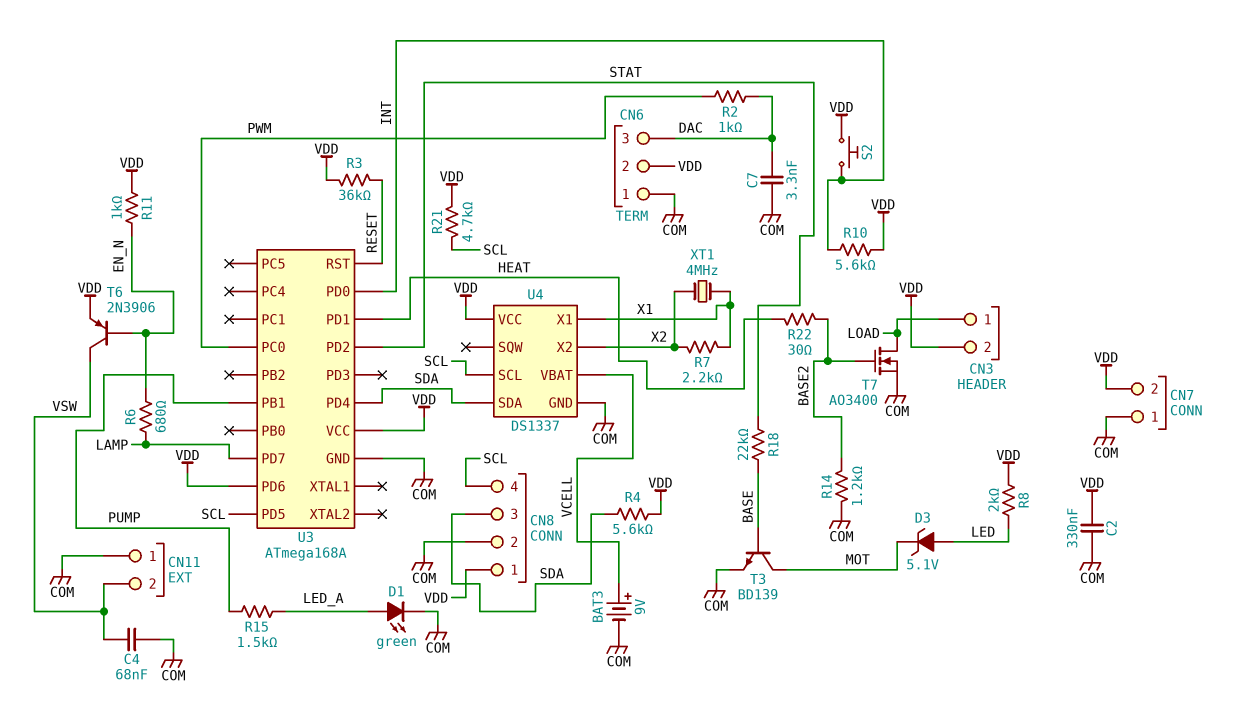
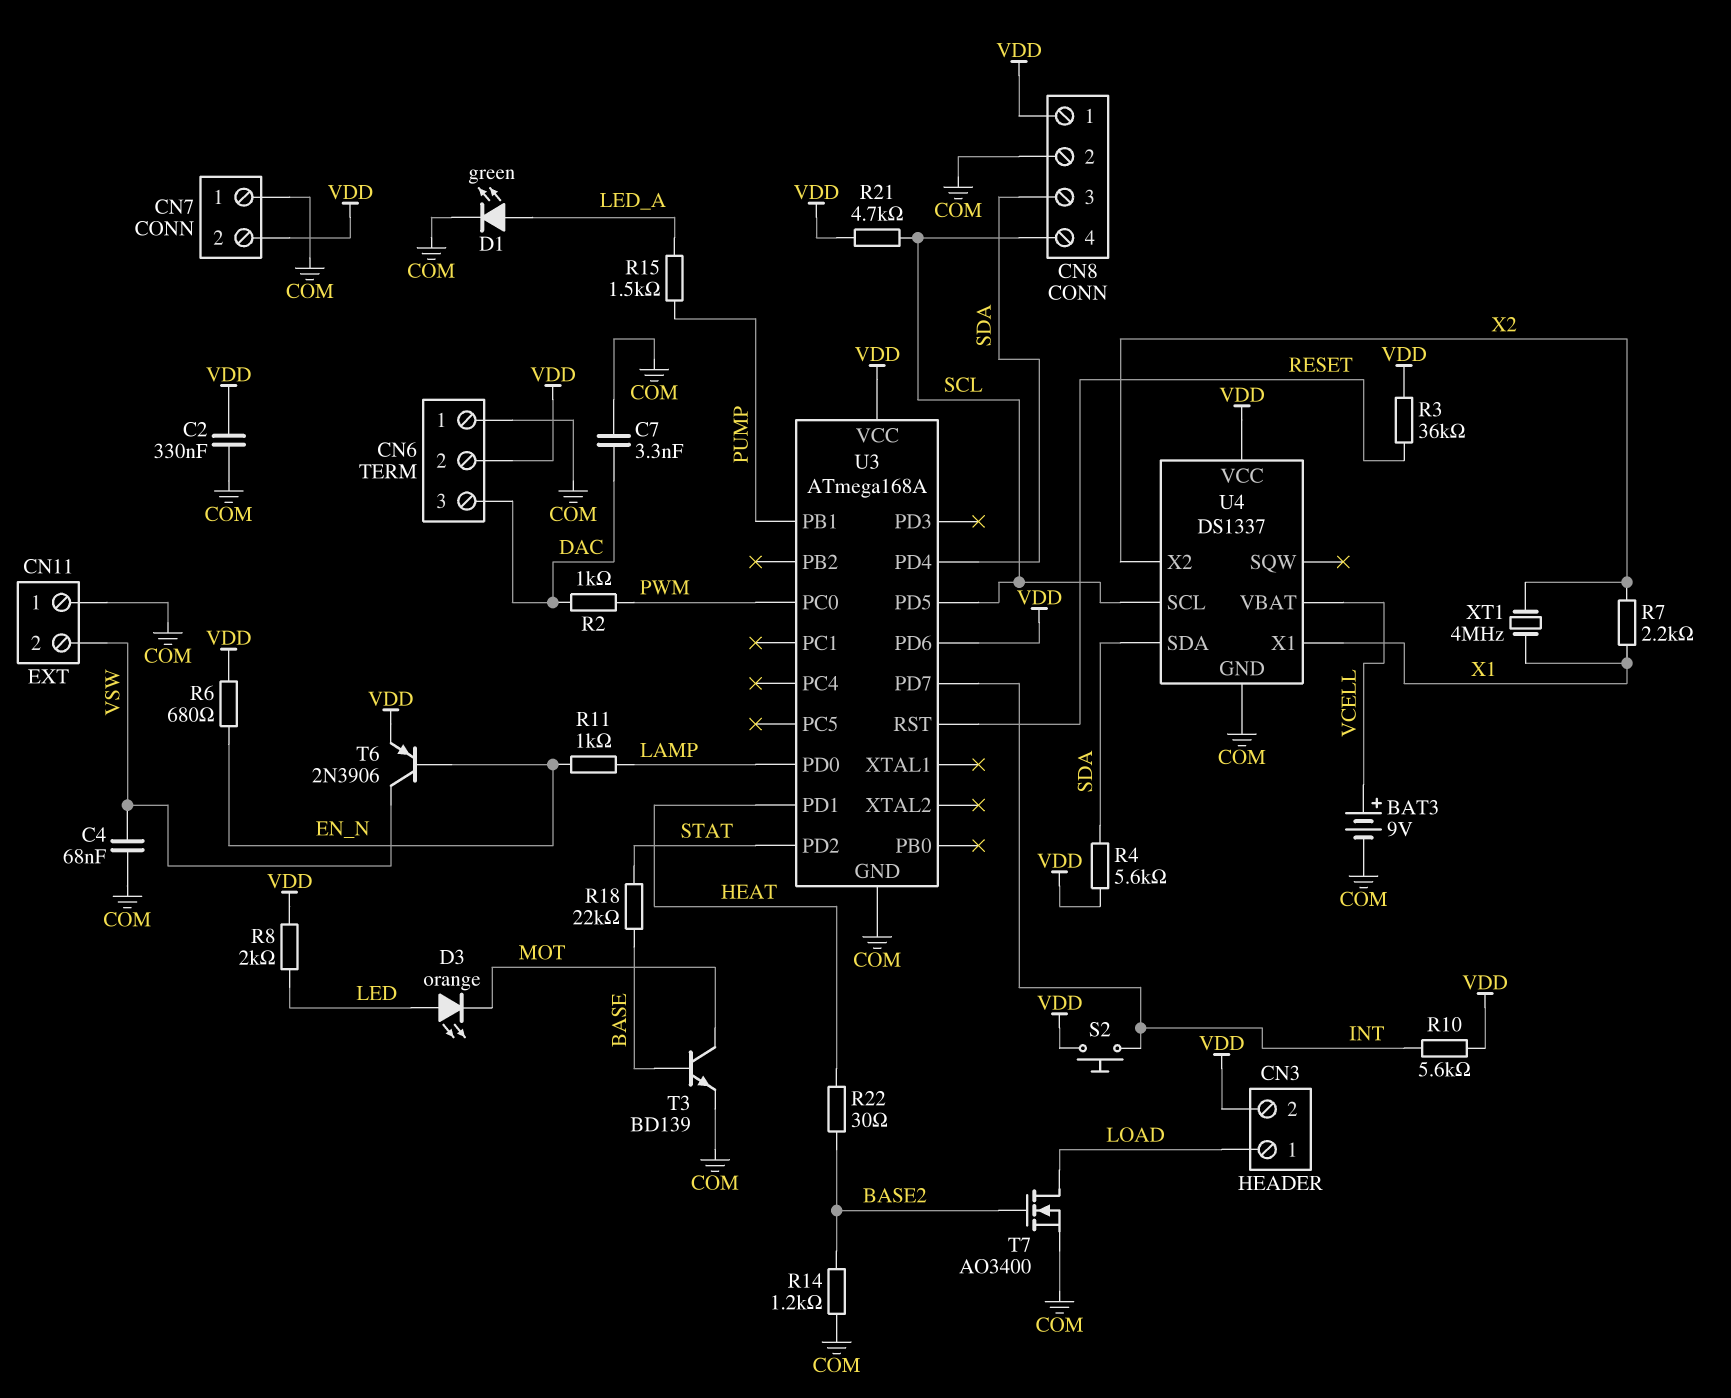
D3: zener 5.1V (A LED, K MOT) -> LED orange (A LED, K MOT)
R6: 680 (EN_N, LAMP) -> 680 (EN_N, VDD)
R11: 1k (EN_N, VDD) -> 1k (EN_N, LAMP)
U3 pin PD0: INT -> LAMP
U3 pin PD7: LAMP -> INT

